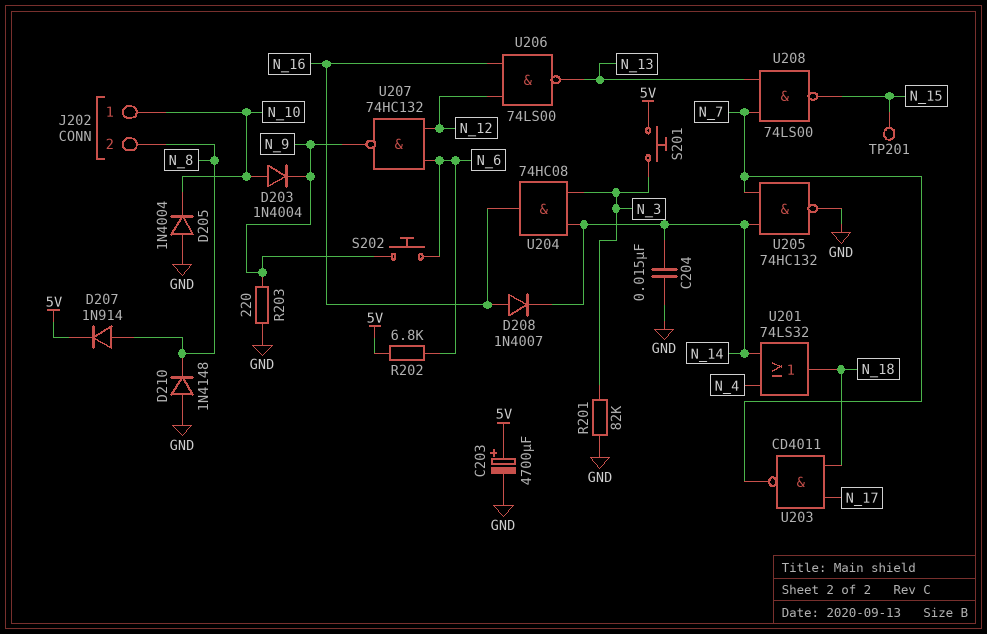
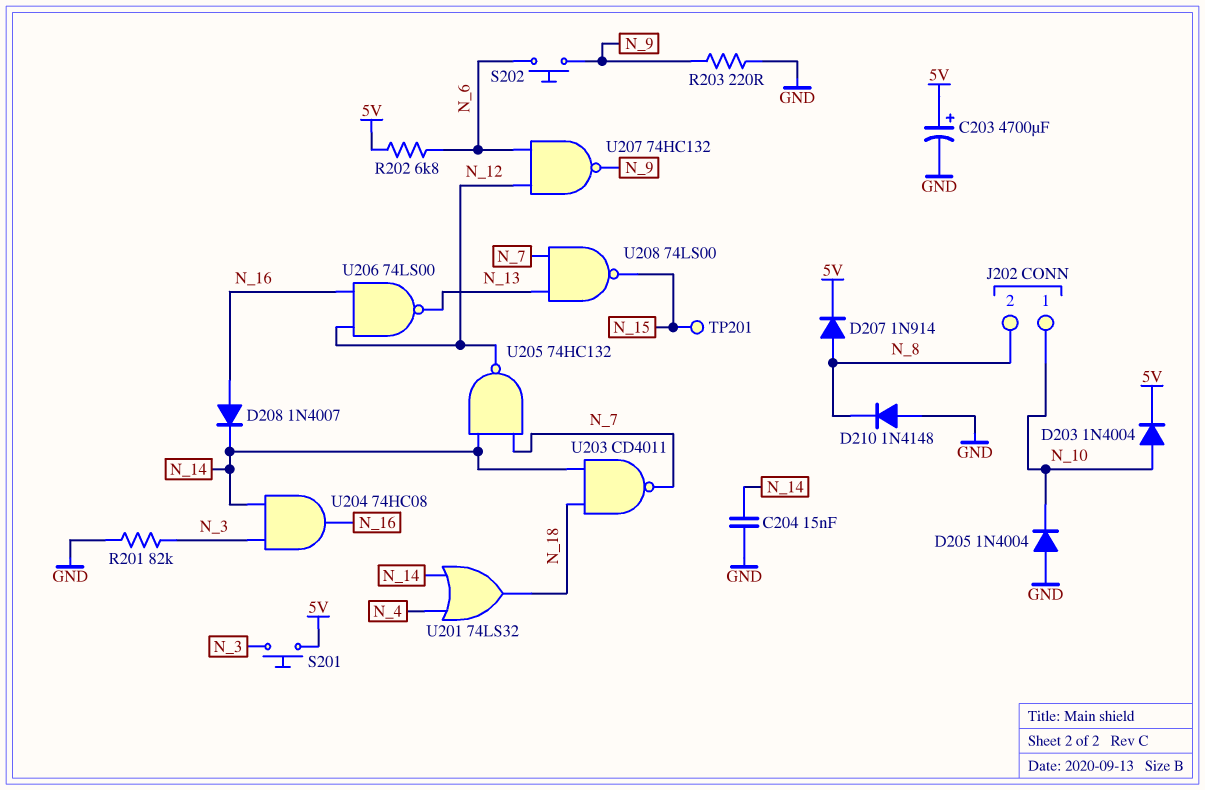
D203: diode 1N4004 (A N_10, K N_9) -> diode 1N4004 (A N_10, K 5V)
U203: NAND CD4011 (in N_17, in N_18, out N_7) -> NAND CD4011 (in N_14, in N_18, out N_7)
U205: NAND 74HC132 (in N_7, in N_14, out GND) -> NAND 74HC132 (in N_7, in N_14, out N_12)

